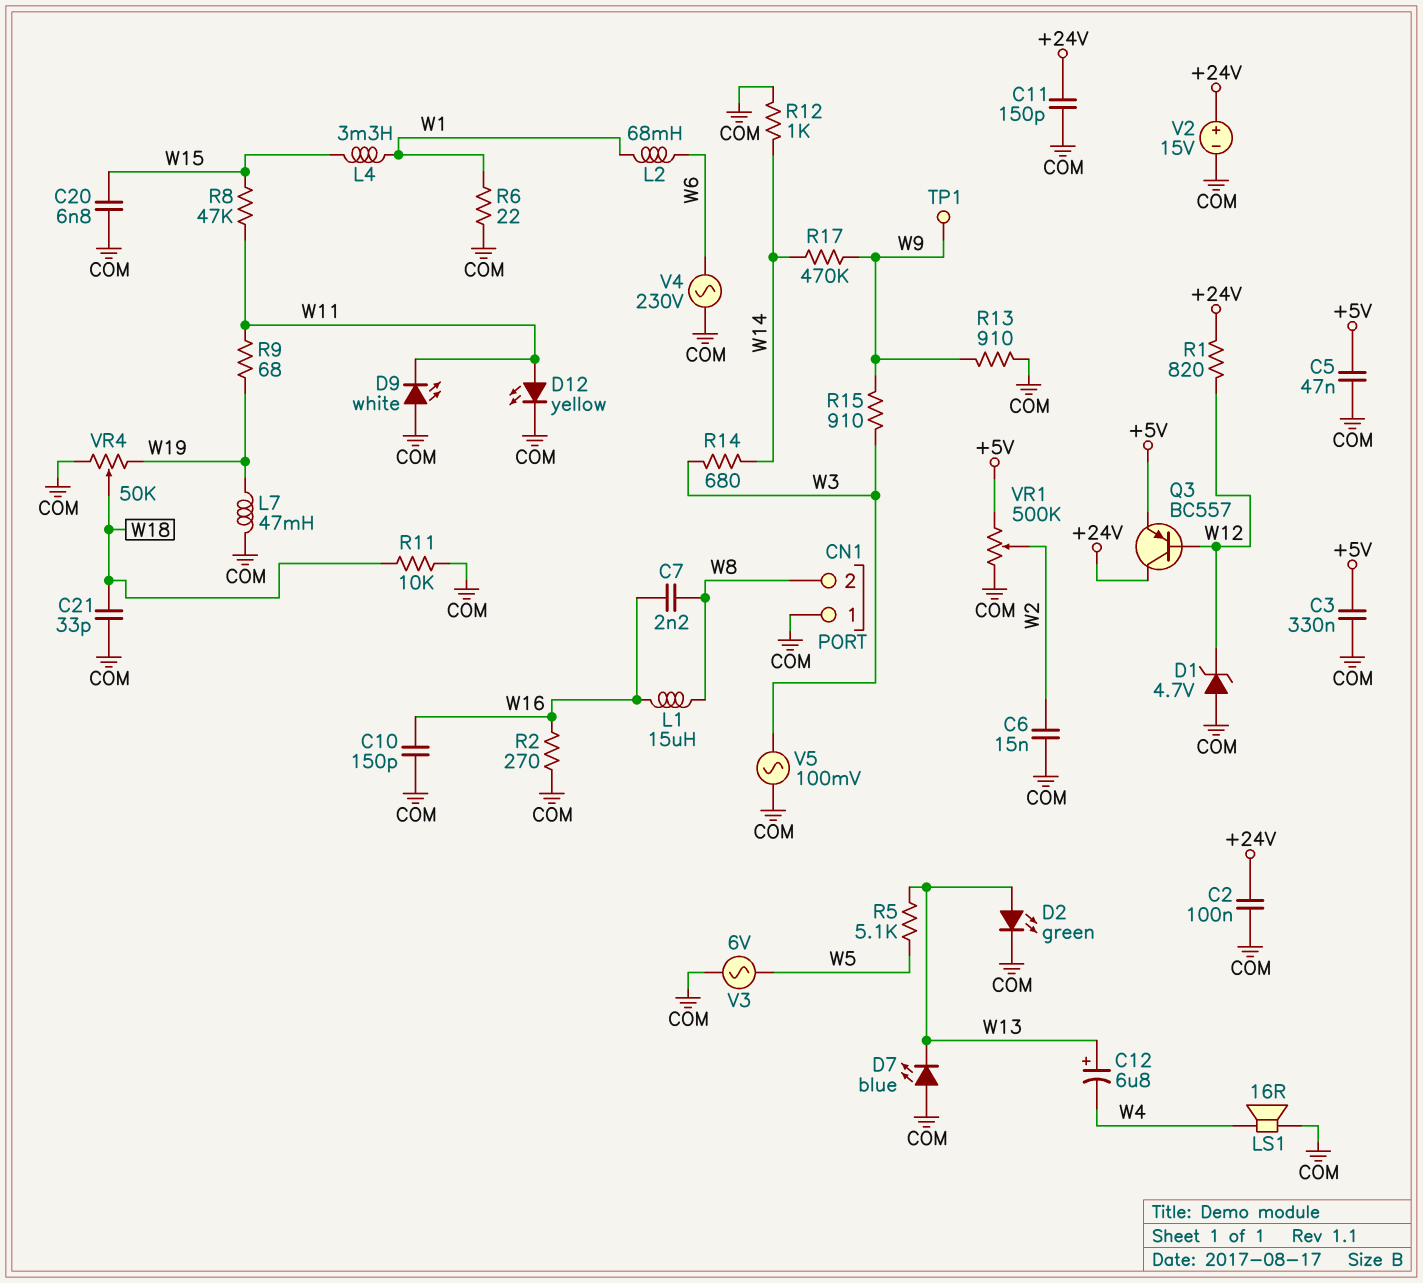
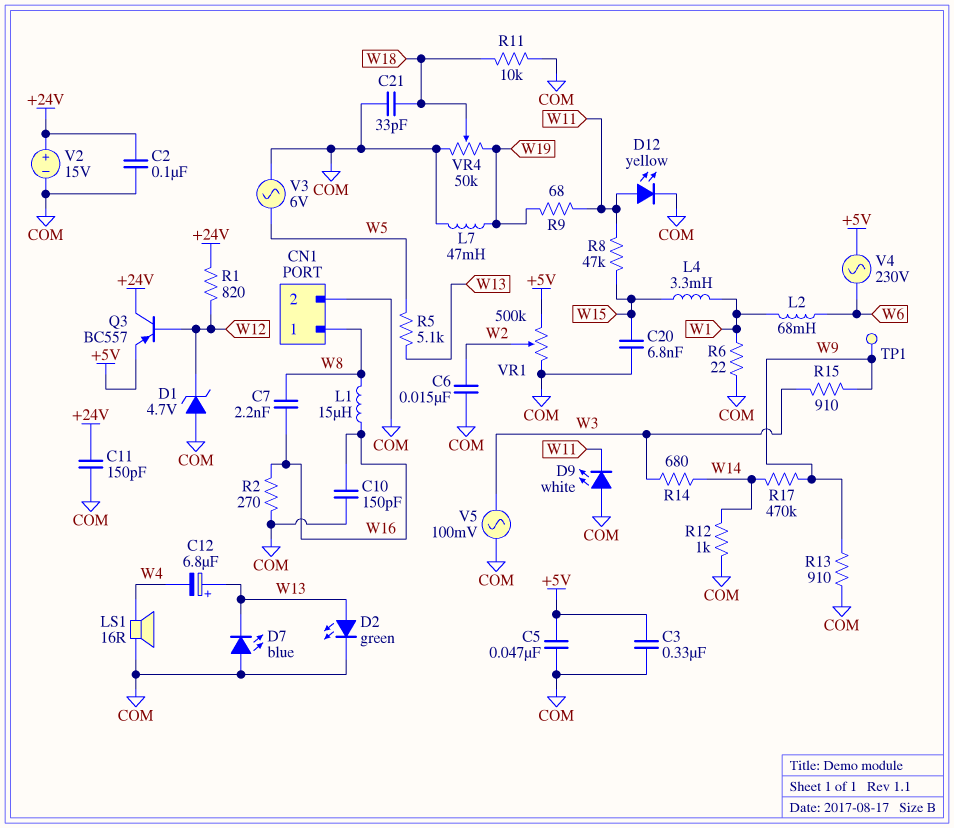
CN1 pin 1: COM -> W8
CN1 pin 2: W8 -> COM
V4: AC 230V (COM, W6) -> AC 230V (+5V, W6)

